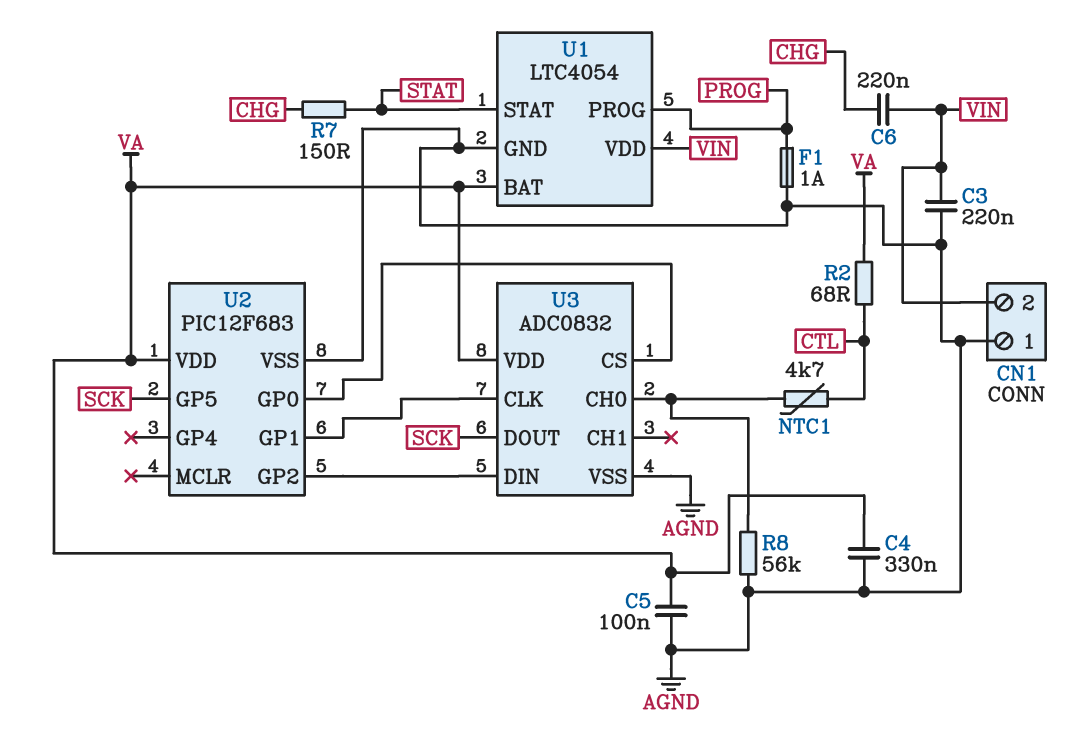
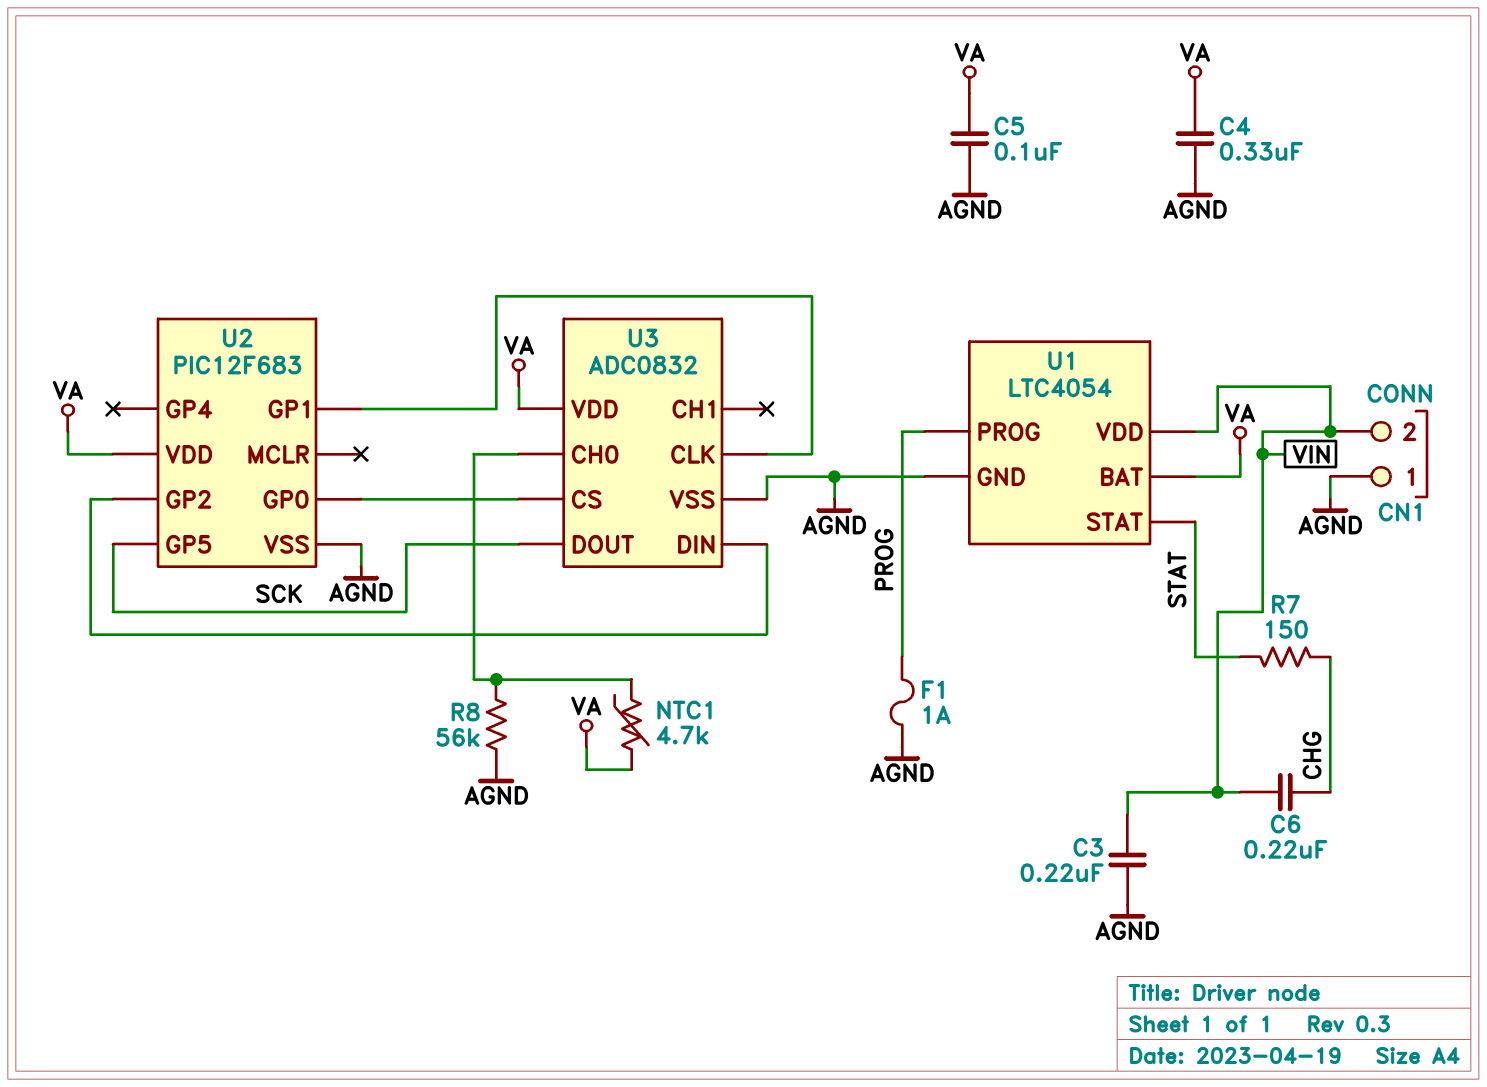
NTC1: 4.7k (CTL, U3/CH0) -> 4.7k (U3/CH0, VA)
R2: 68 (CTL, VA) -> none

